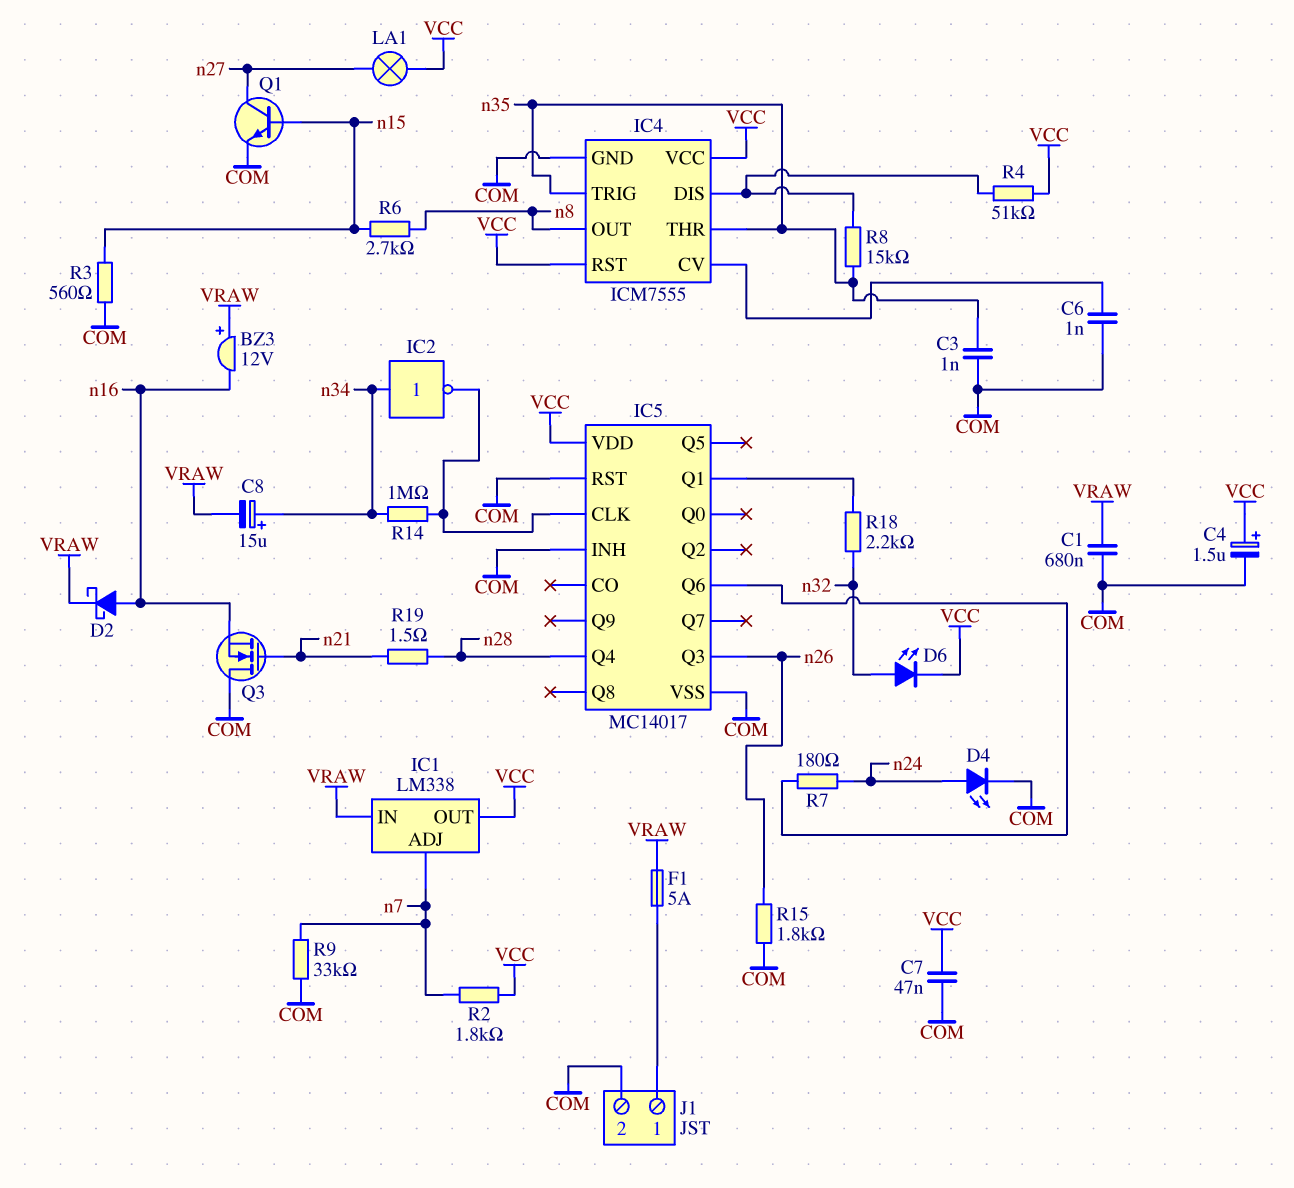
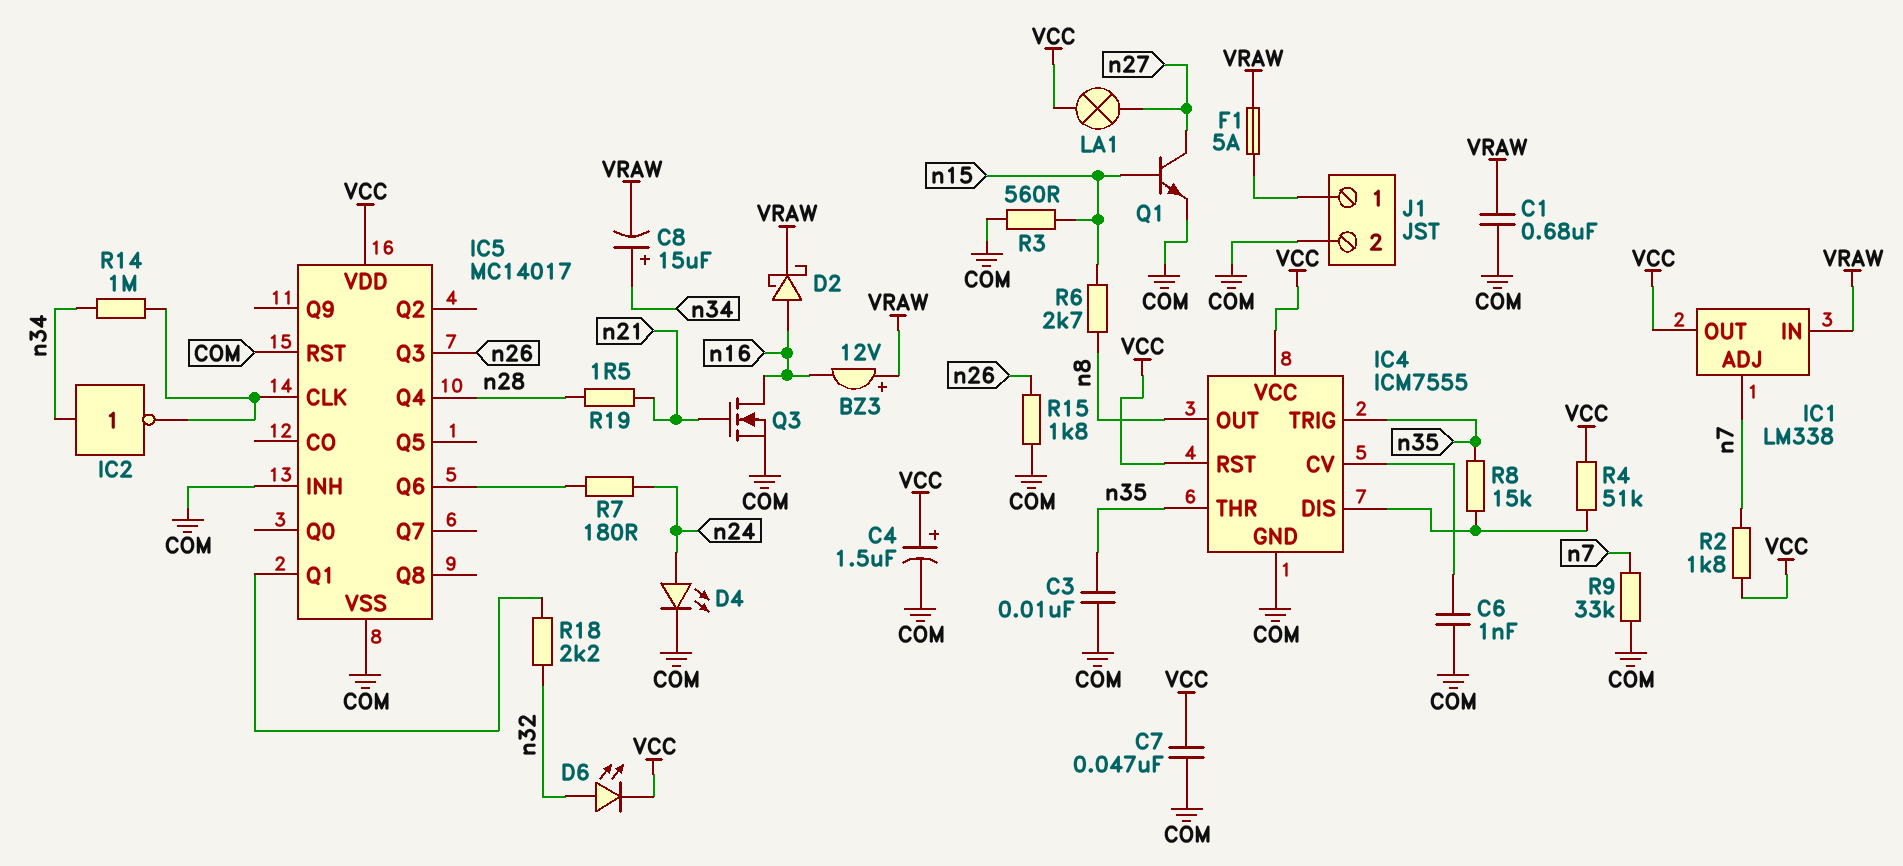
C3: 1nF (COM, n35) -> 10nF (COM, n35)
Q3: NMOS (G n21, D COM, S n16) -> NMOS (G n21, D n16, S COM)

